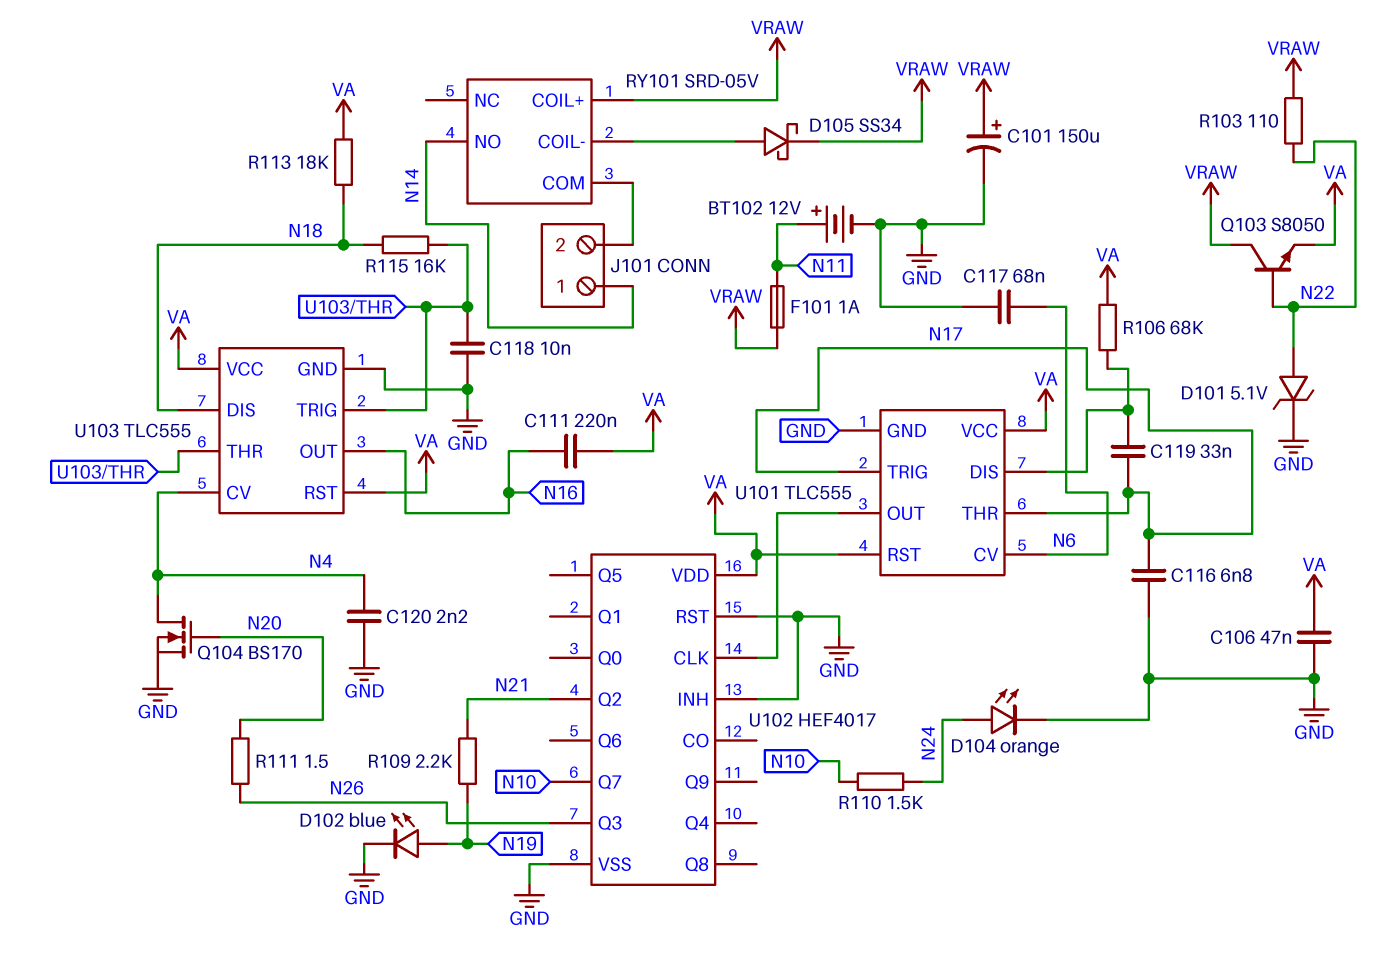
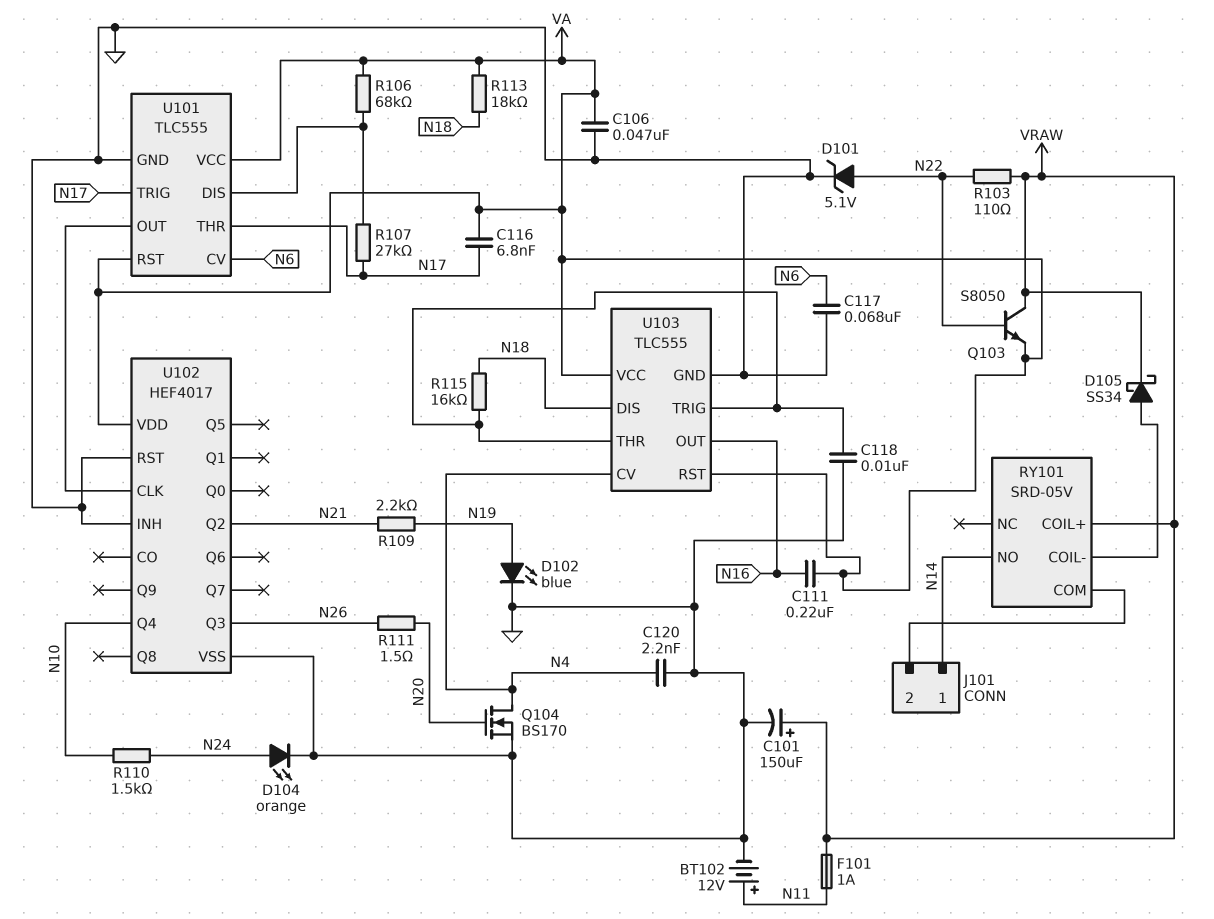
C116: 6.8nF (GND, N17) -> 6.8nF (N17, VA)
C119: 33nF (N17, U101/DIS) -> none
R107: none -> 27k (N17, U101/DIS)
U102 pin Q4: none -> N10
U102 pin Q7: N10 -> none

